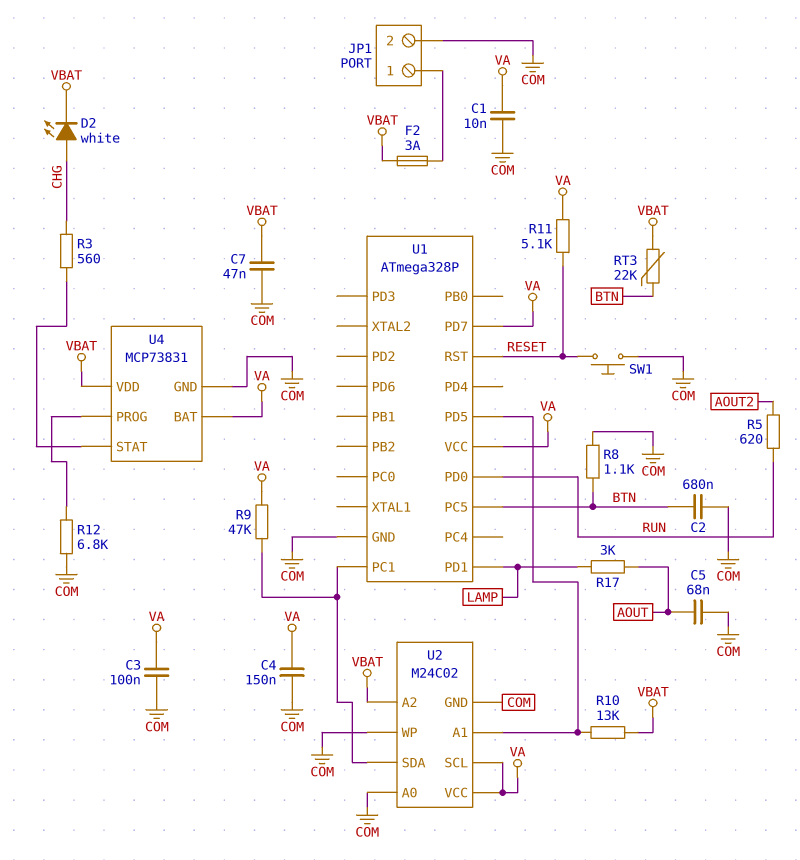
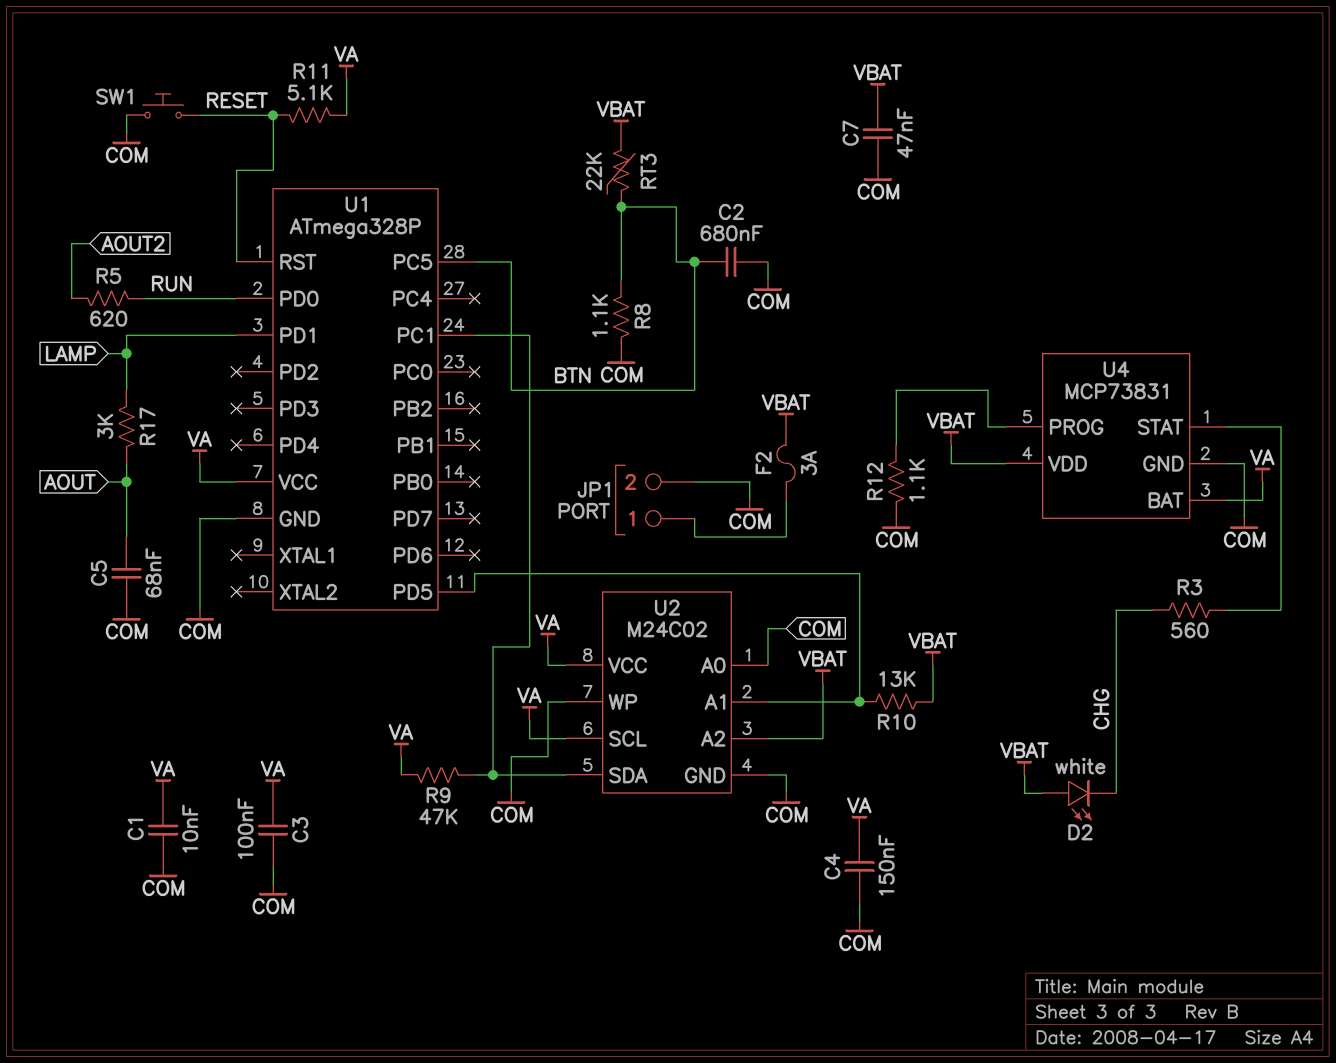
D2: LED white (A CHG, K VBAT) -> LED white (A VBAT, K CHG)
R12: 6.8k (COM, U4/PROG) -> 1.1k (COM, U4/PROG)
U1 pin PD7: VA -> none

